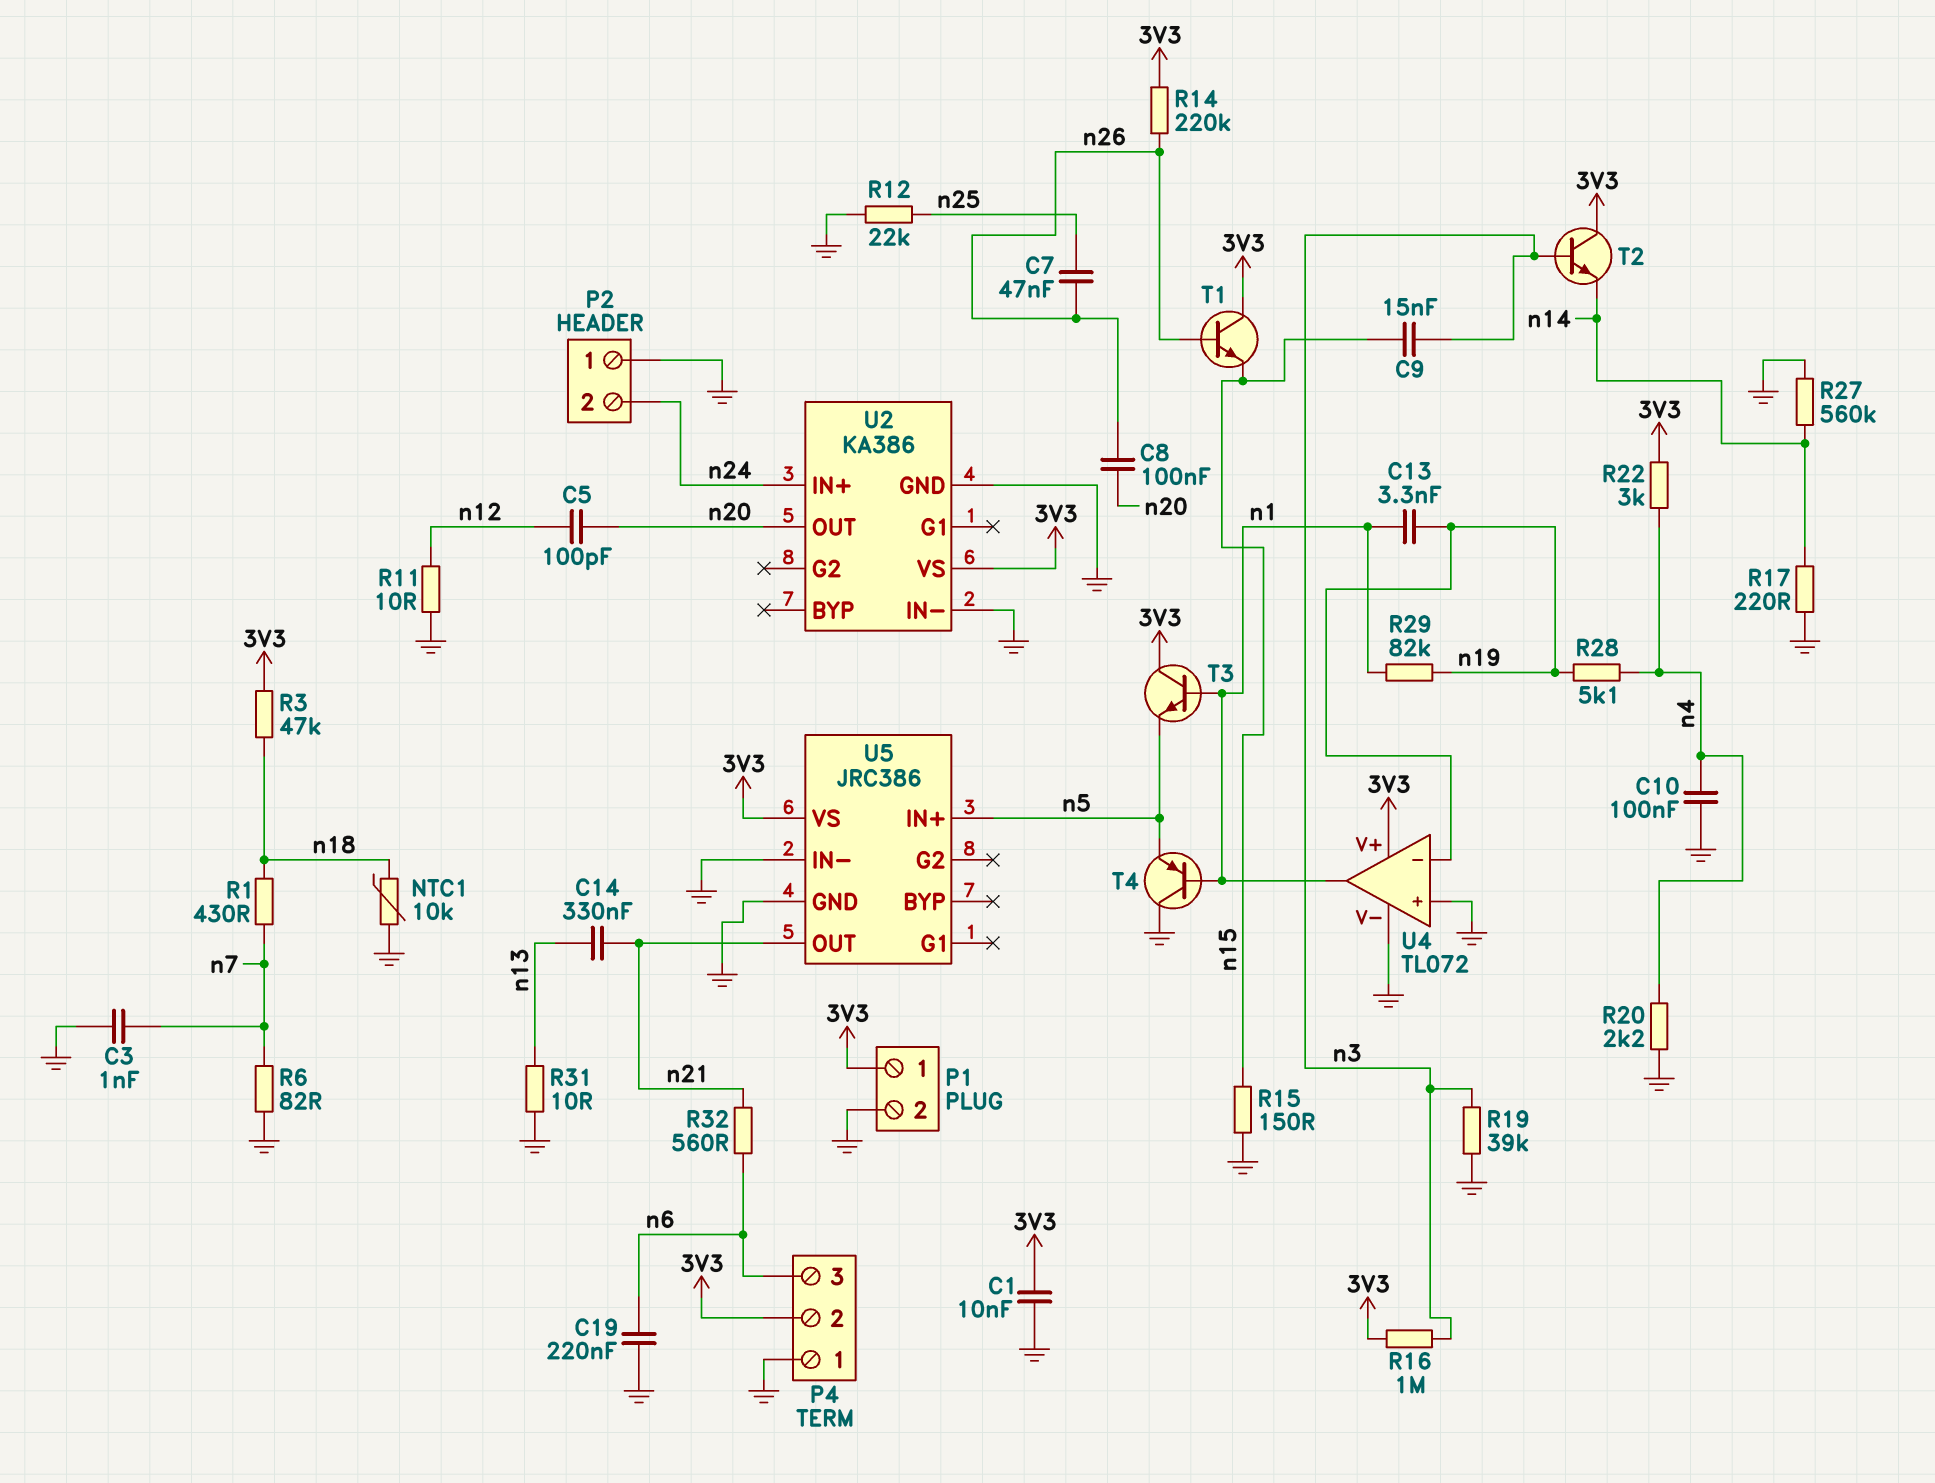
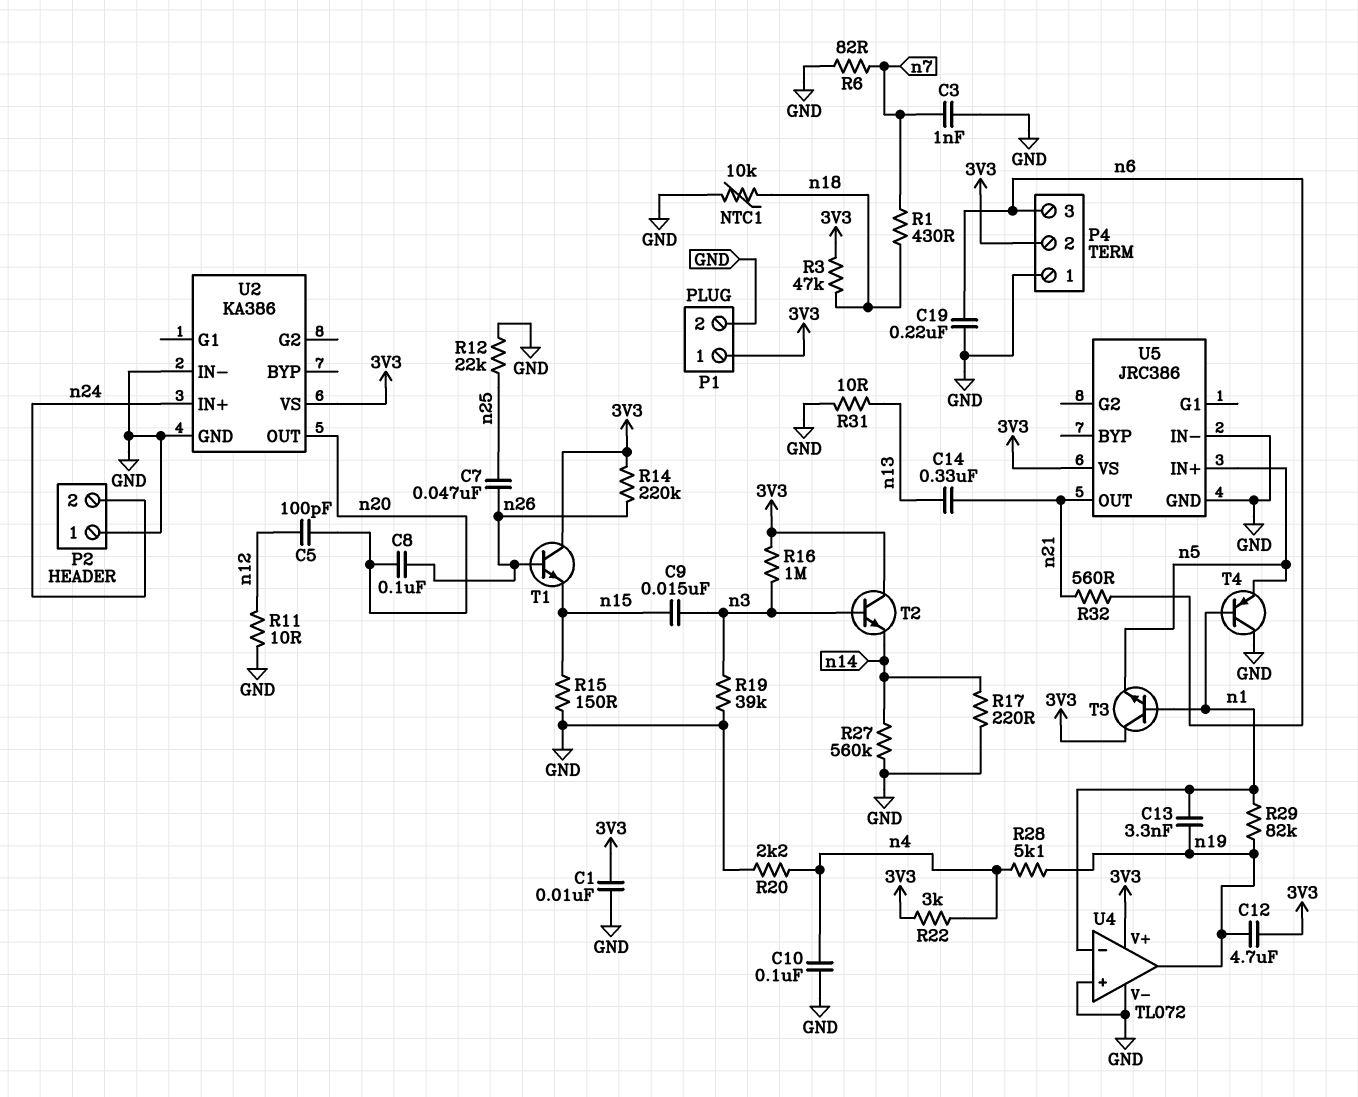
C12: none -> 4.7uF (3V3, n19)
U4 pin in-: n19 -> n1
U4 pin out: n1 -> n19

